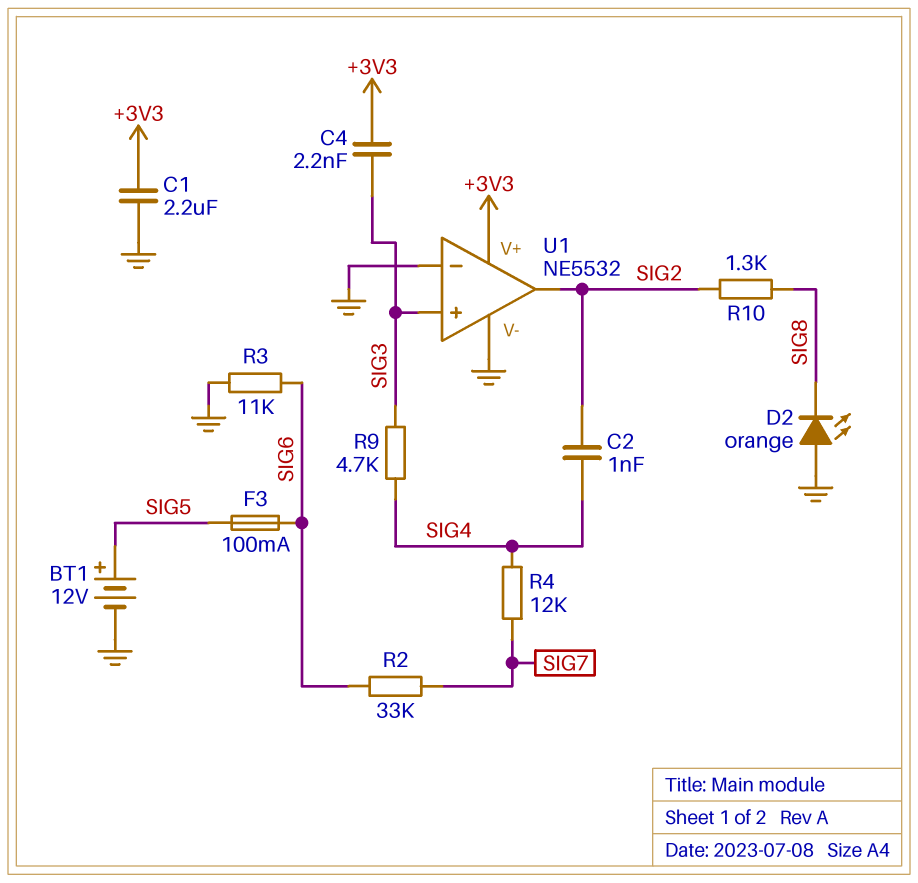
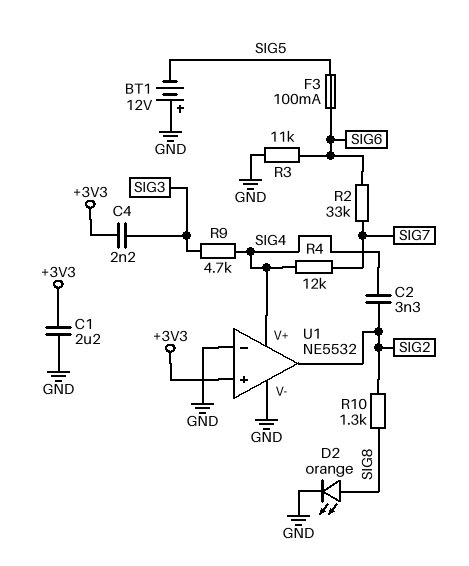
BT1: 12V (plus SIG5, minus GND) -> 12V (plus GND, minus SIG5)
C2: 1nF (SIG2, SIG4) -> 3.3nF (SIG2, SIG4)
D2: LED orange (A GND, K SIG8) -> LED orange (A SIG8, K GND)
U1 pin V+: +3V3 -> SIG4
U1 pin in+: SIG3 -> +3V3

